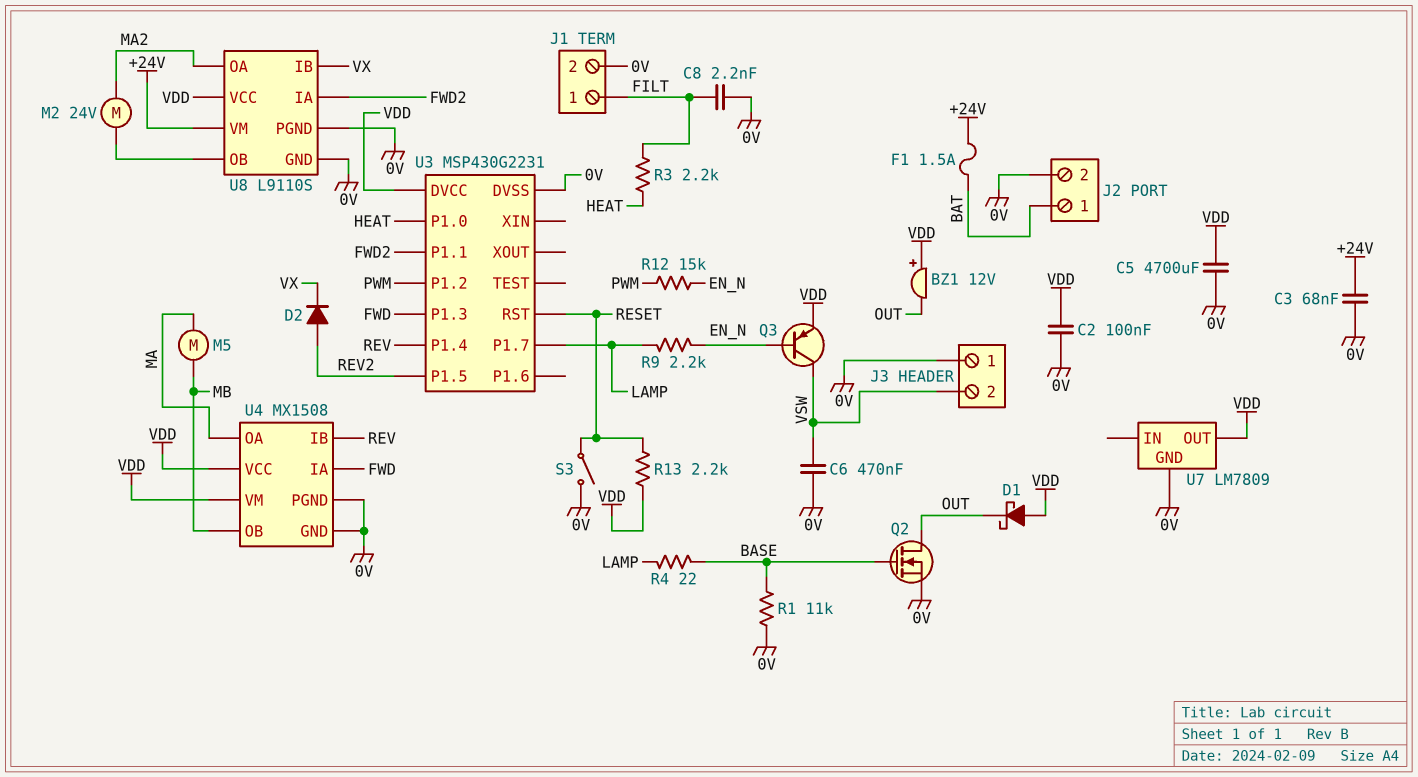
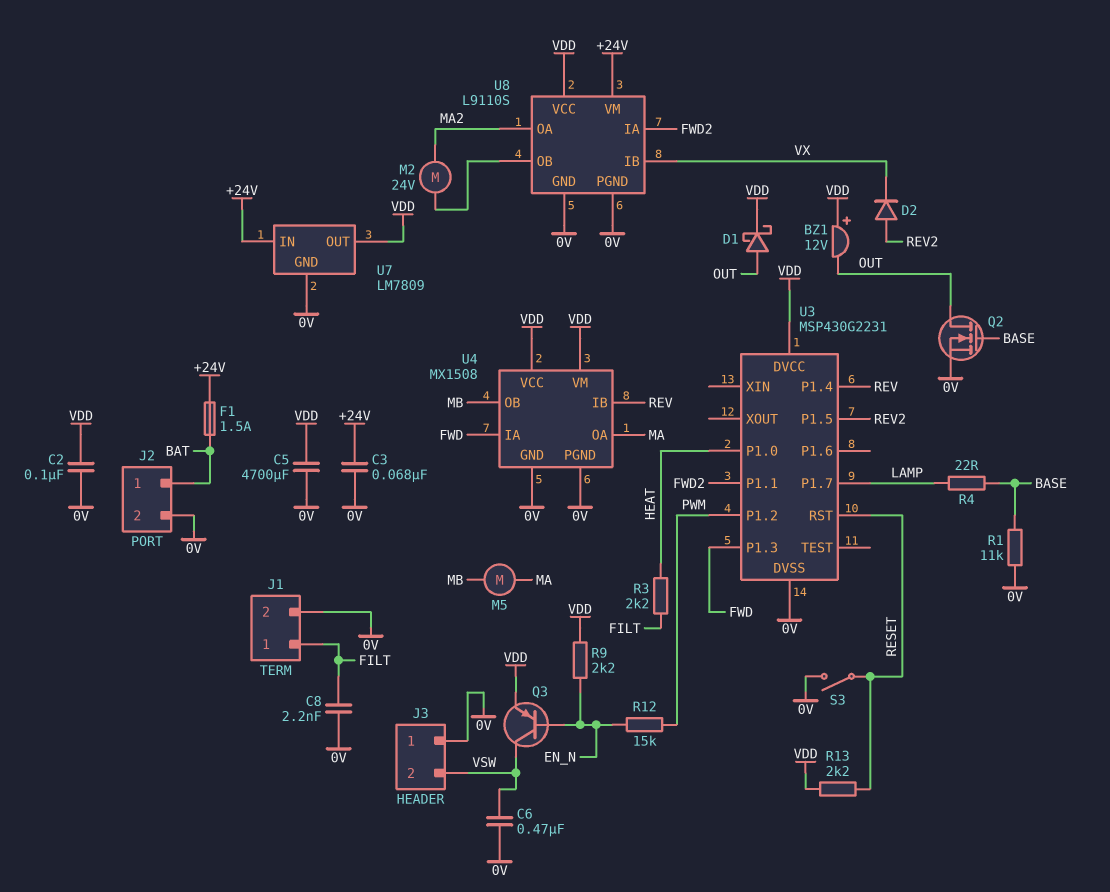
D1: schottky (A VDD, K OUT) -> schottky (A OUT, K VDD)
R9: 2.2k (EN_N, LAMP) -> 2.2k (EN_N, VDD)
U7 pin IN: none -> +24V

